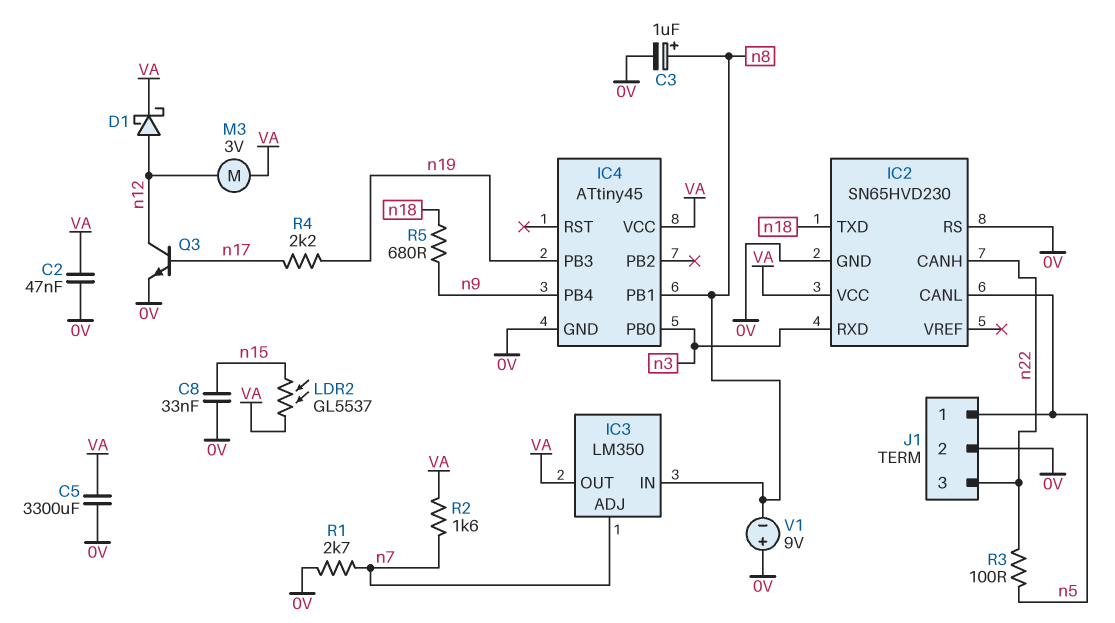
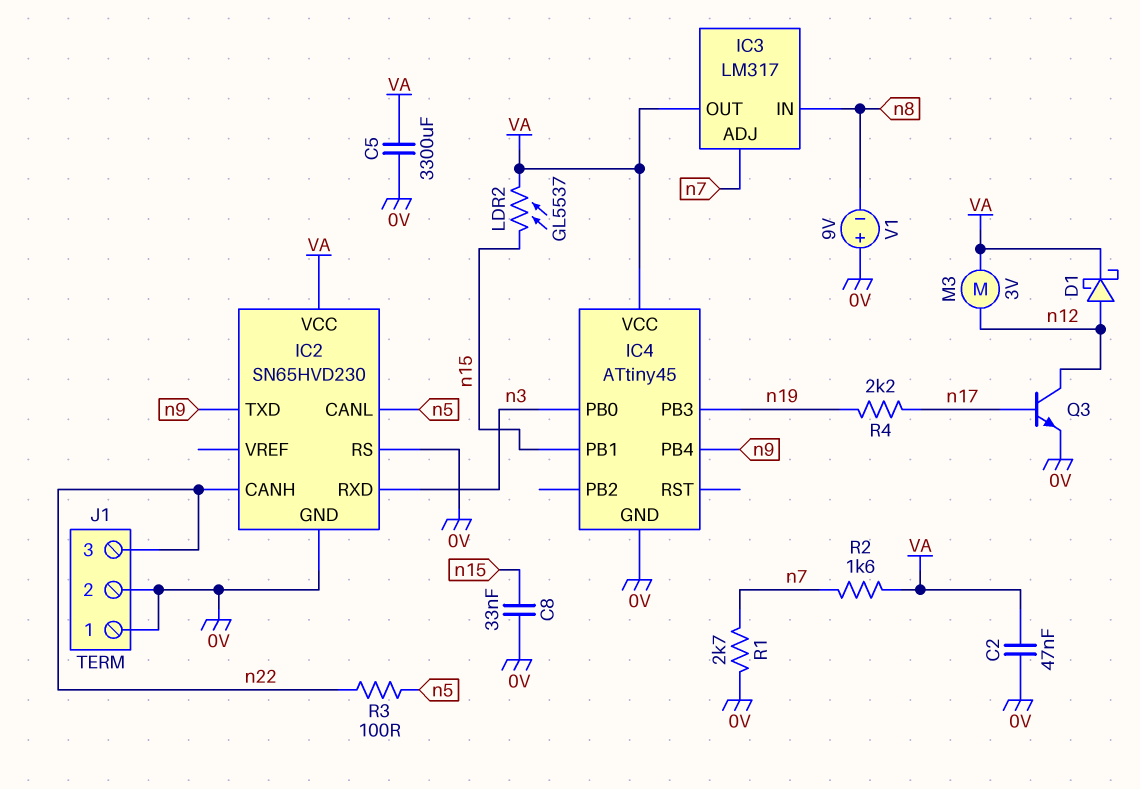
C3: 1uF (plus n8, minus 0V) -> none
IC2 pin TXD: n18 -> n9
IC3: LM350 -> LM317
IC4 pin PB1: n8 -> n15
J1 pin 1: n5 -> 0V
R5: 680 (n9, n18) -> none

